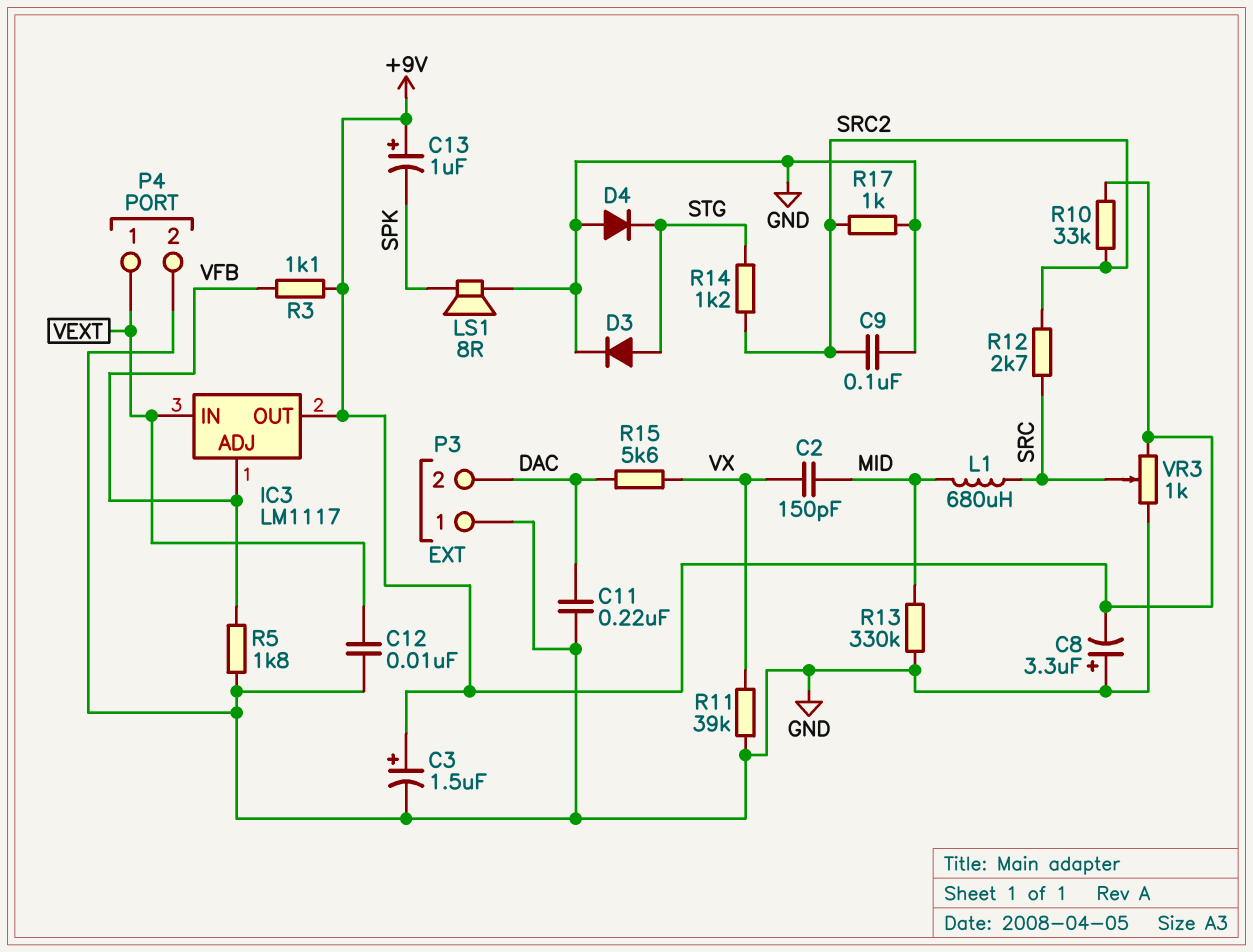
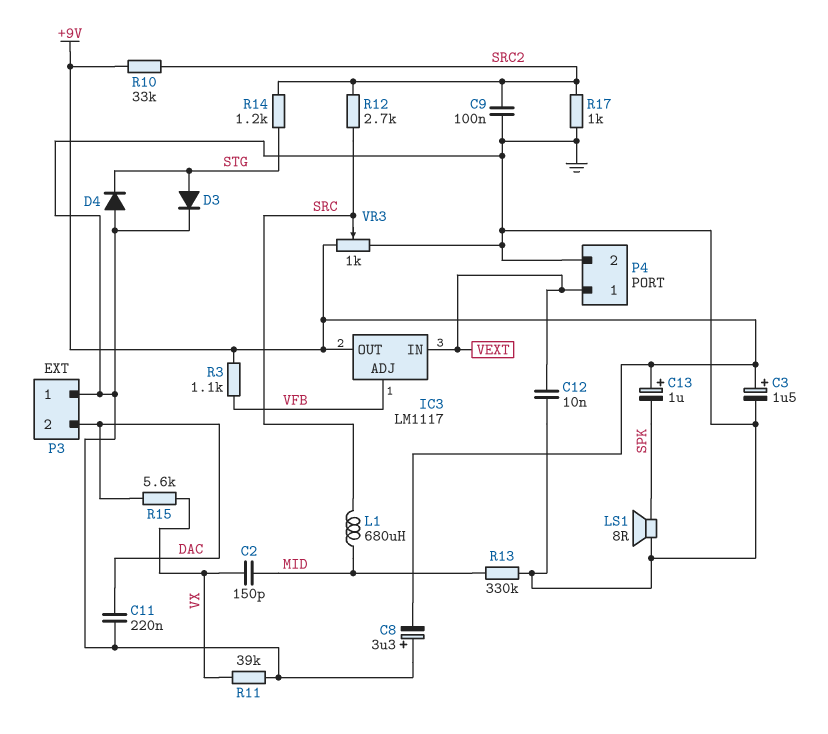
R5: 1.8k (GND, VFB) -> none

